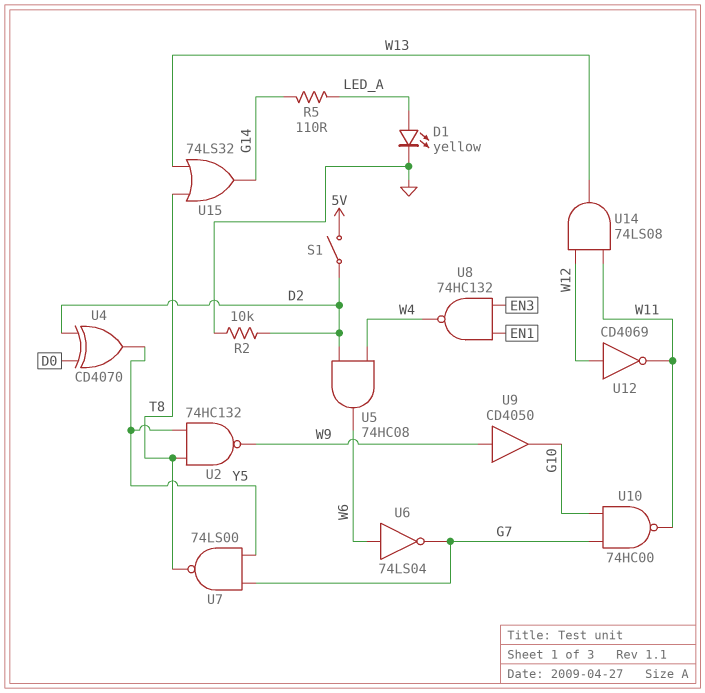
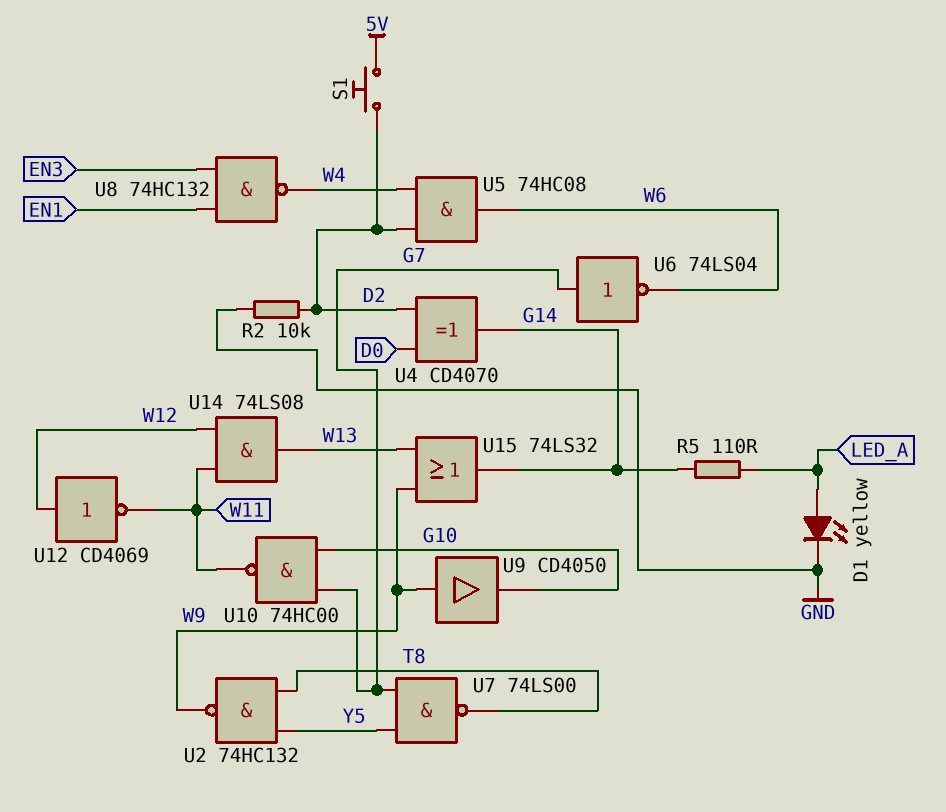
S1: switch (5V, D2) -> button (5V, D2)
U4: XOR CD4070 (in D0, in D2, out Y5) -> XOR CD4070 (in D0, in D2, out G14)
U6: NOT 74LS04 (in W6, out G7) -> NOT 74LS04 (in G7, out W6)
U15: OR 74LS32 (in T8, in W13, out G14) -> OR 74LS32 (in W9, in W13, out G14)

